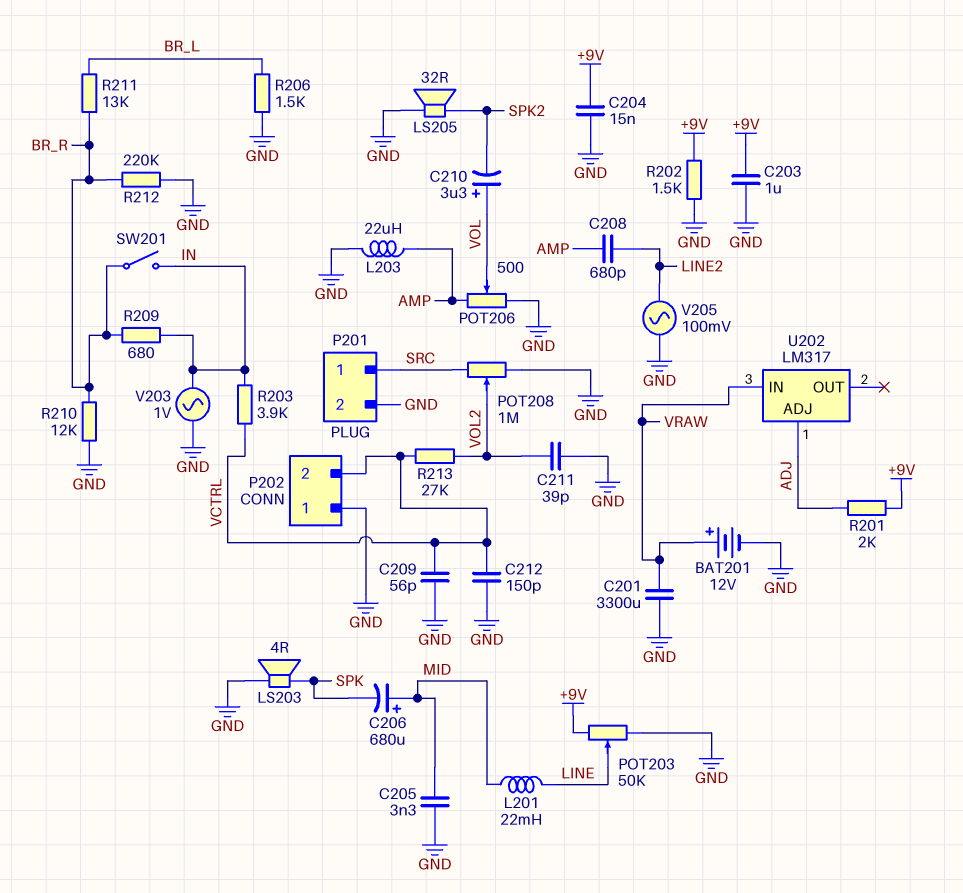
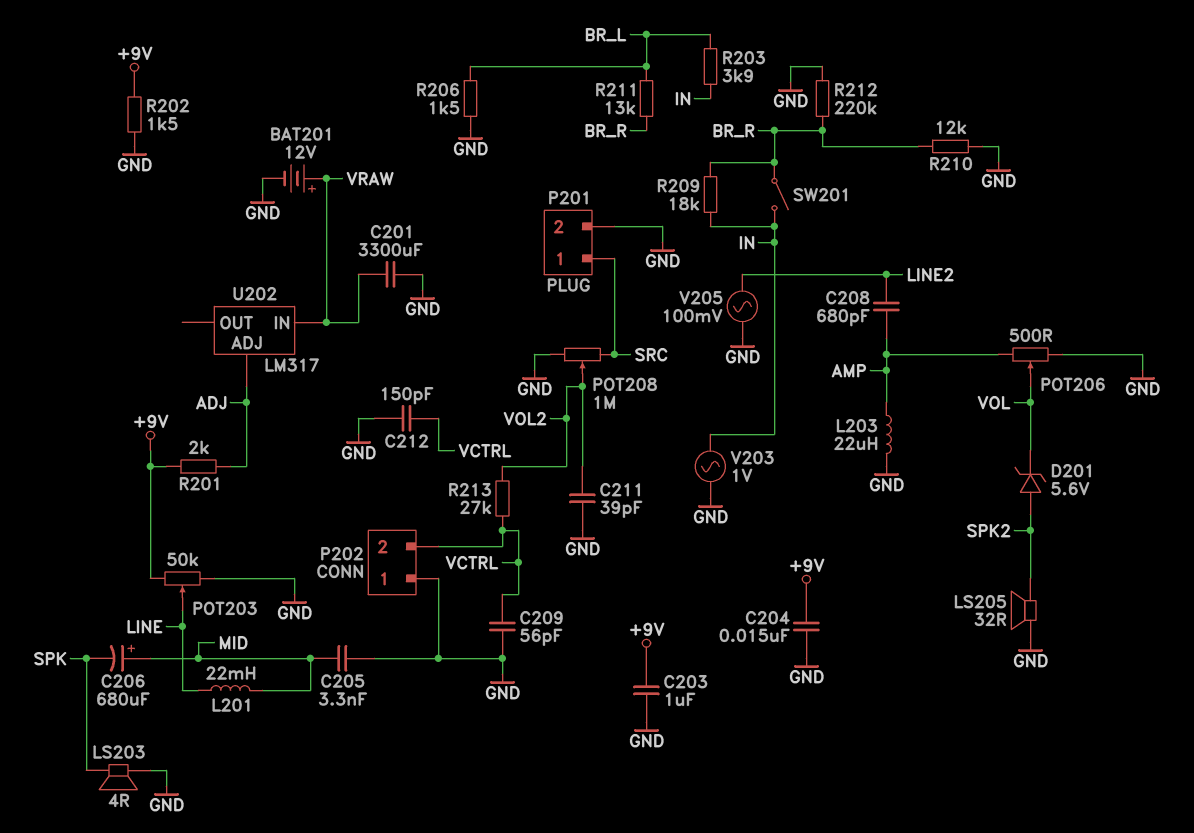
C210: 3.3uF (plus VOL, minus SPK2) -> none
D201: none -> zener 5.6V (A SPK2, K VOL)
R203: 3.9k (IN, VCTRL) -> 3.9k (BR_L, IN)
R209: 680 (BR_R, IN) -> 18k (BR_R, IN)

